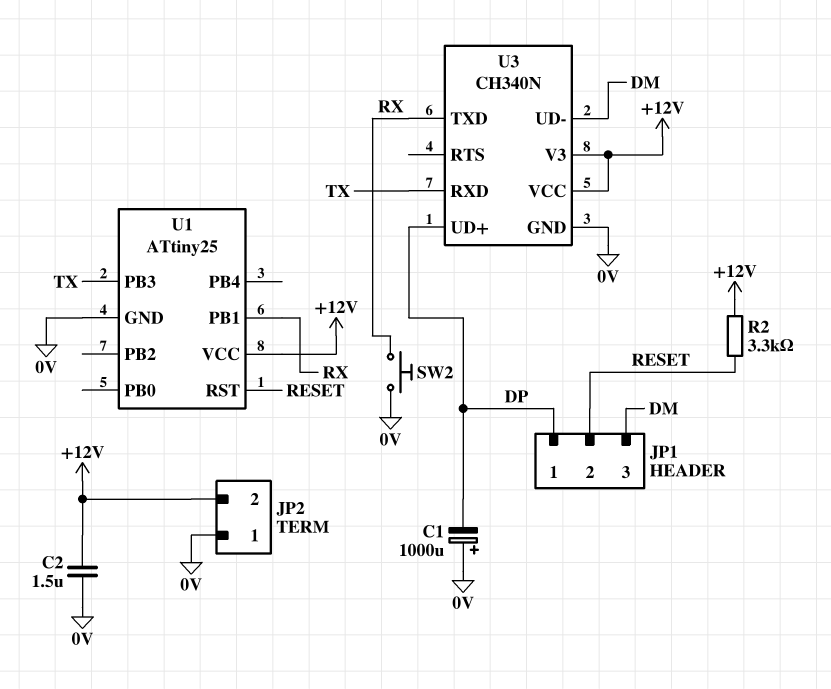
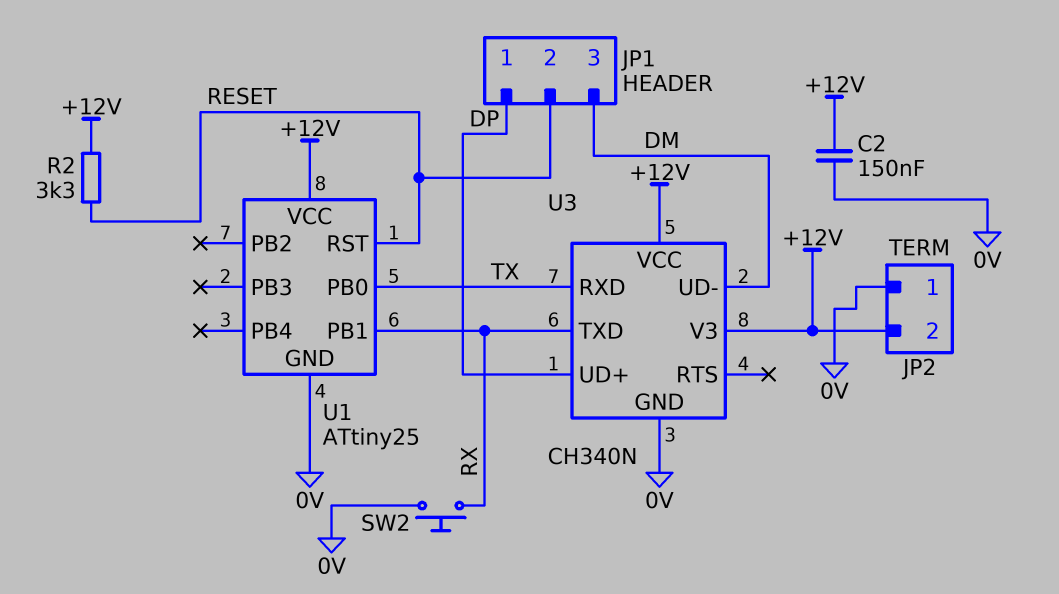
C1: 1000uF (plus 0V, minus DP) -> none
C2: 1.5uF (+12V, 0V) -> 150nF (+12V, 0V)
U1 pin PB0: none -> TX
U1 pin PB3: TX -> none

